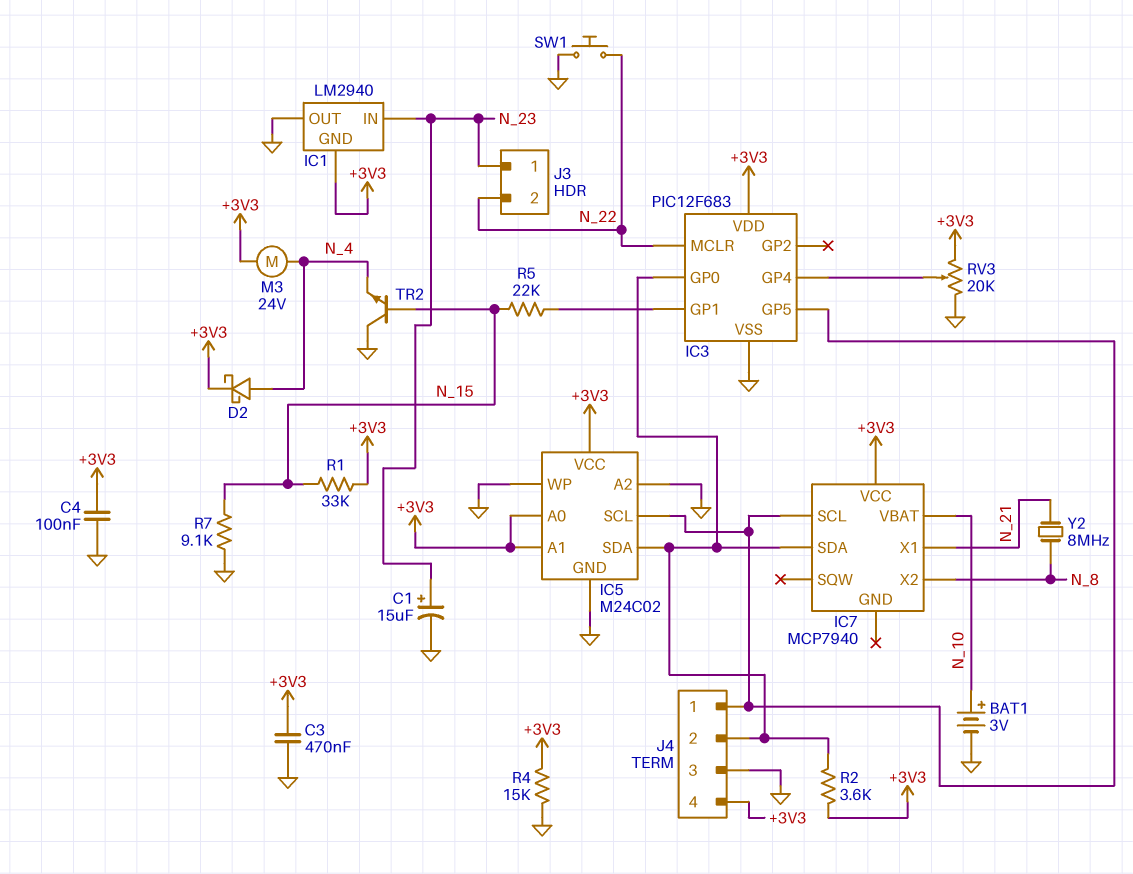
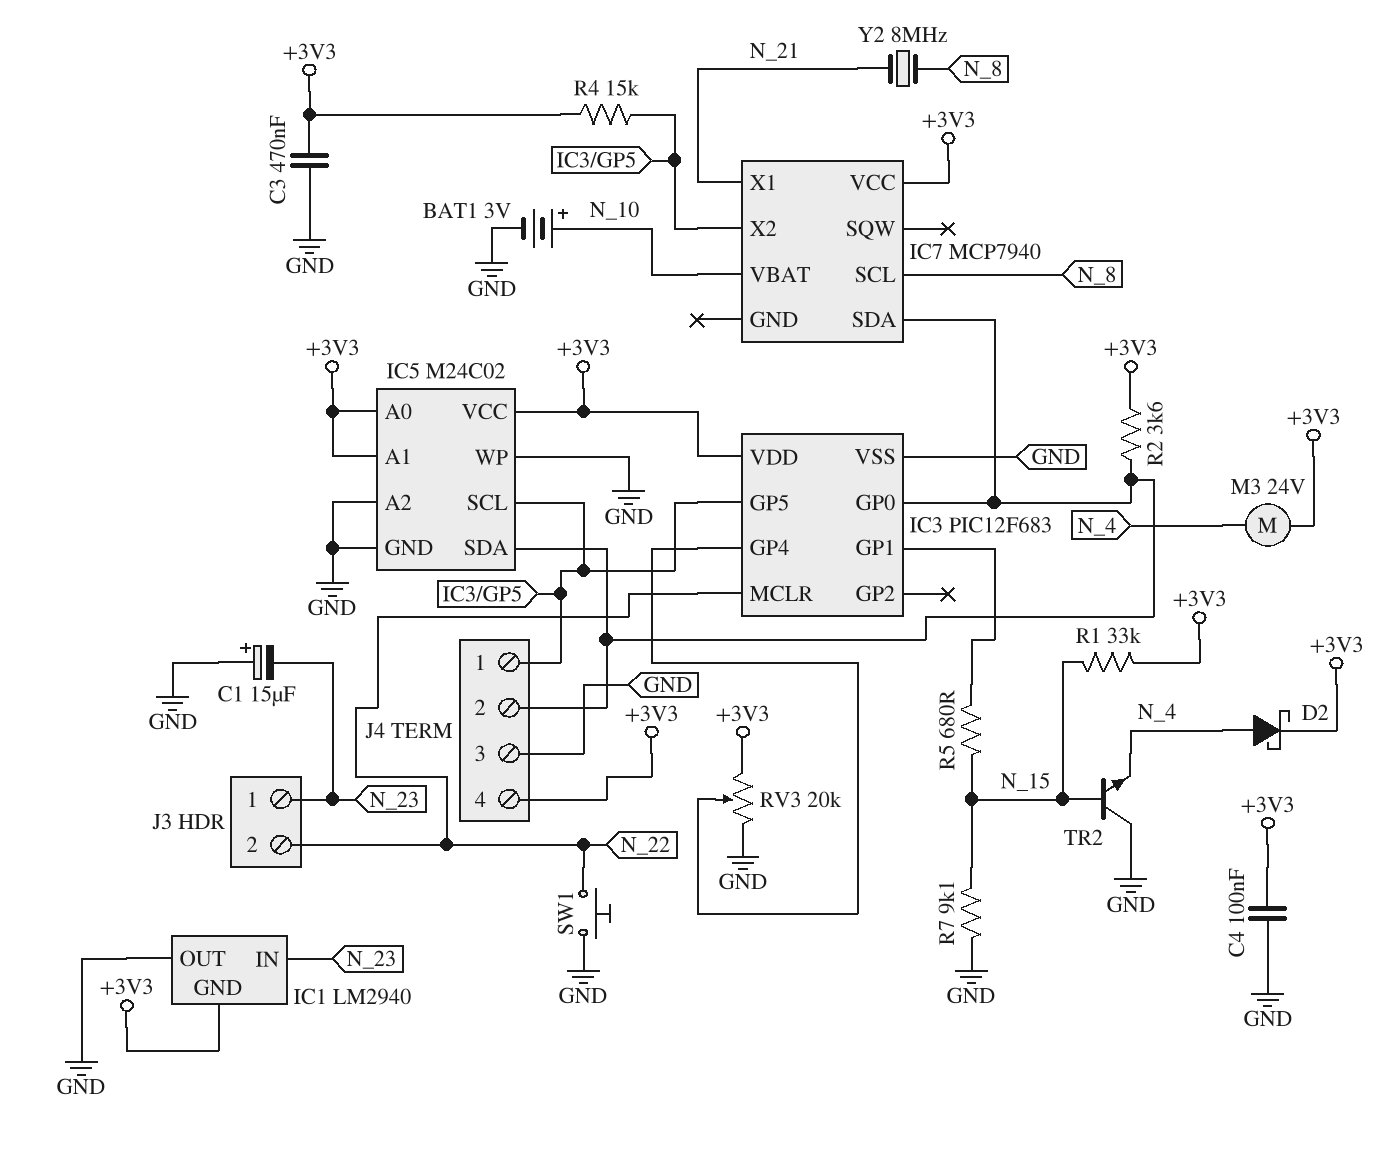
C1: 15uF (plus N_23, minus GND) -> 15uF (plus GND, minus N_23)
IC7 pin SCL: IC3/GP5 -> N_8
IC7 pin X2: N_8 -> IC3/GP5
R4: 15k (+3V3, GND) -> 15k (+3V3, IC3/GP5)
R5: 22k (IC3/GP1, N_15) -> 680 (IC3/GP1, N_15)

